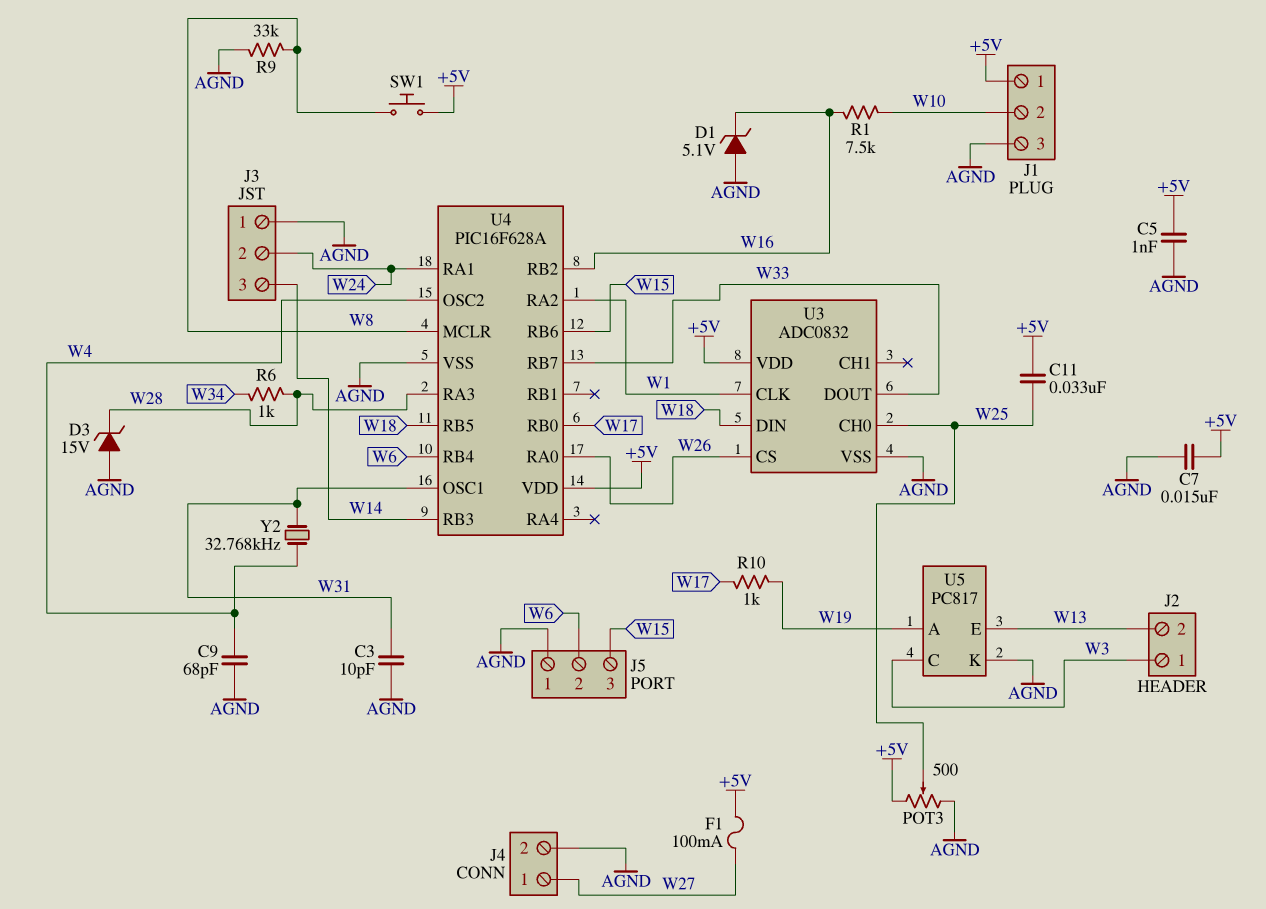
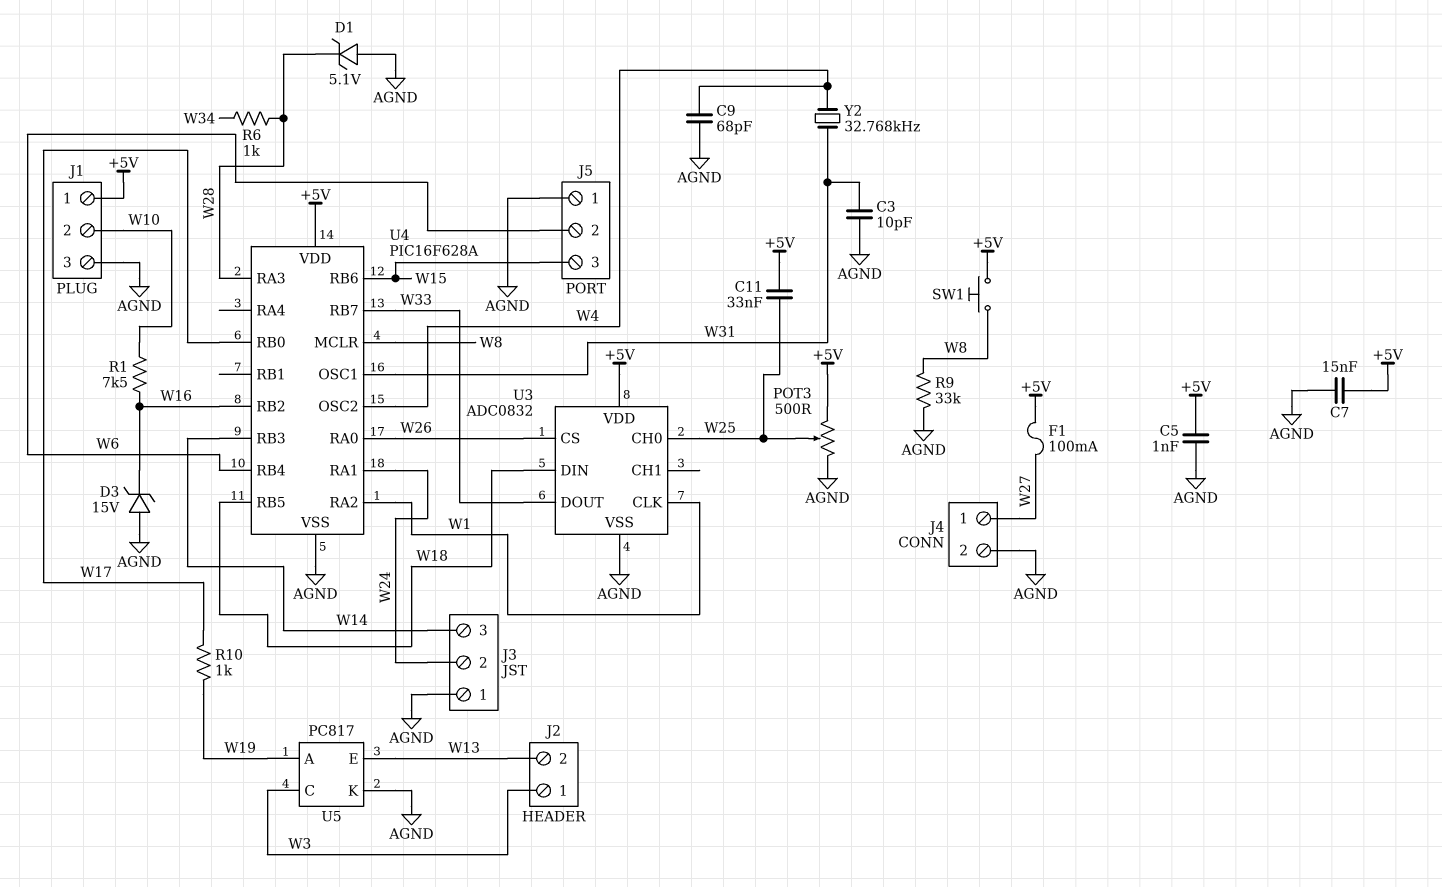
D1: zener 5.1V (A AGND, K W16) -> zener 5.1V (A AGND, K W28)
D3: zener 15V (A AGND, K W28) -> zener 15V (A AGND, K W16)

